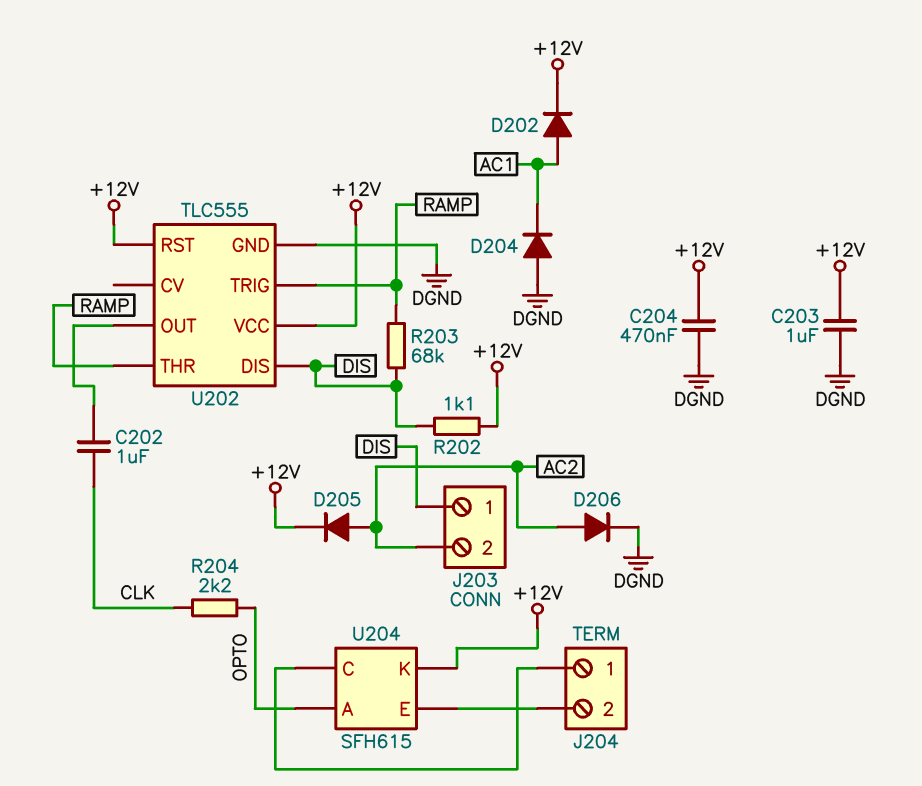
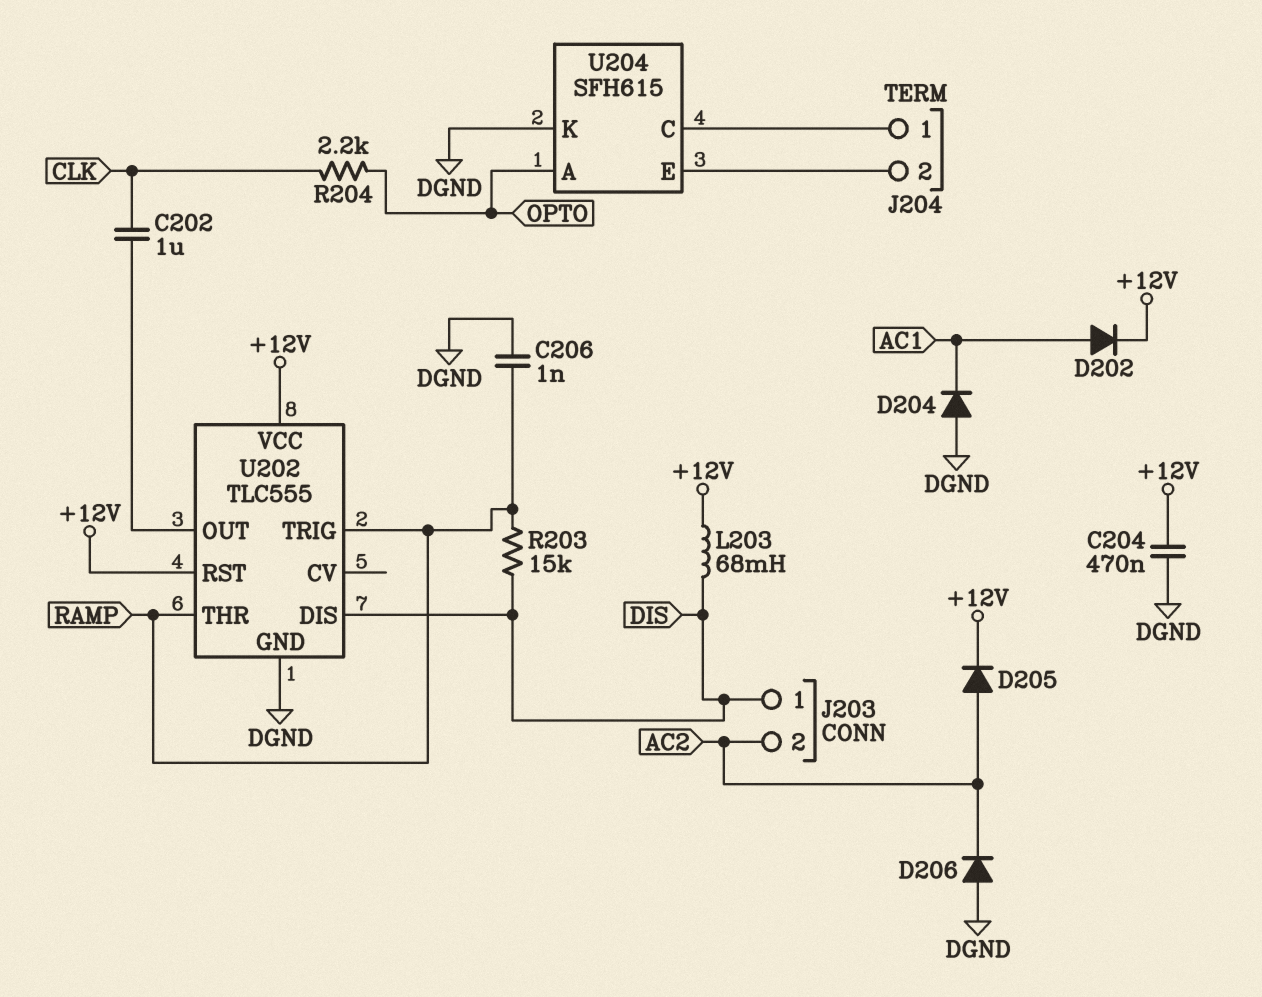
C203: 1uF (+12V, DGND) -> none
C206: none -> 1nF (DGND, RAMP)
D206: diode (A AC2, K DGND) -> diode (A DGND, K AC2)
L203: none -> 68mH (+12V, DIS)
R202: 1.1k (+12V, DIS) -> none
R203: 68k (DIS, RAMP) -> 15k (DIS, RAMP)
U204 pin K: +12V -> DGND

